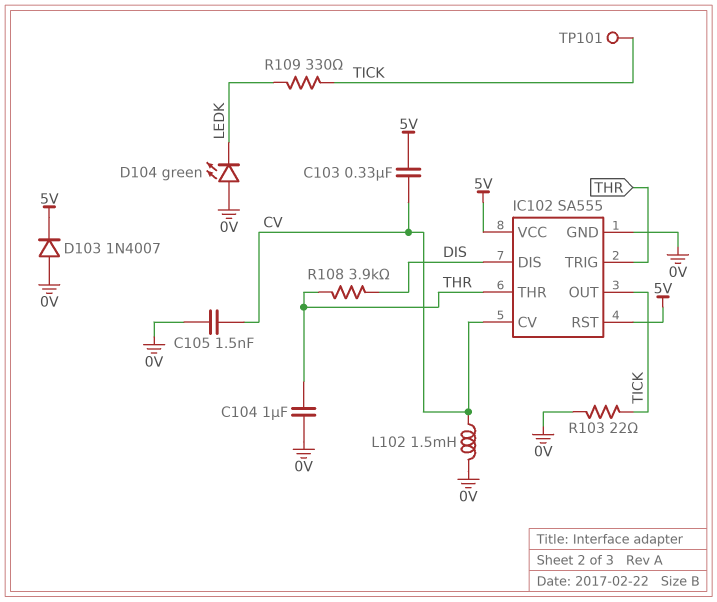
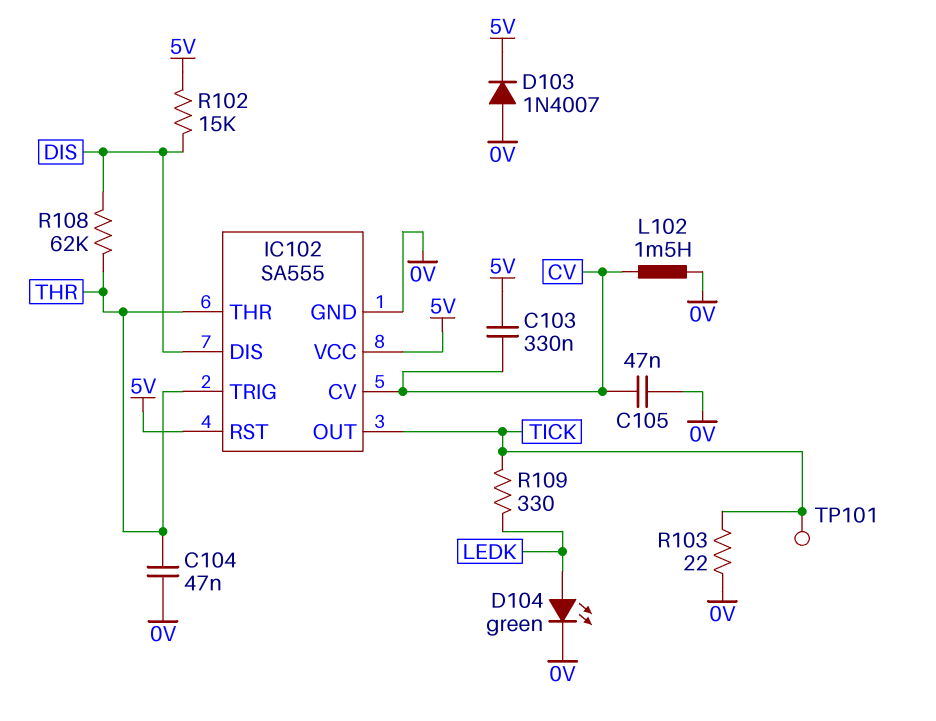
C104: 1uF (0V, THR) -> 47nF (0V, THR)
C105: 1.5nF (0V, CV) -> 47nF (0V, CV)
D104: LED green (A 0V, K LEDK) -> LED green (A LEDK, K 0V)
R102: none -> 15k (5V, DIS)
R108: 3.9k (DIS, THR) -> 62k (DIS, THR)

